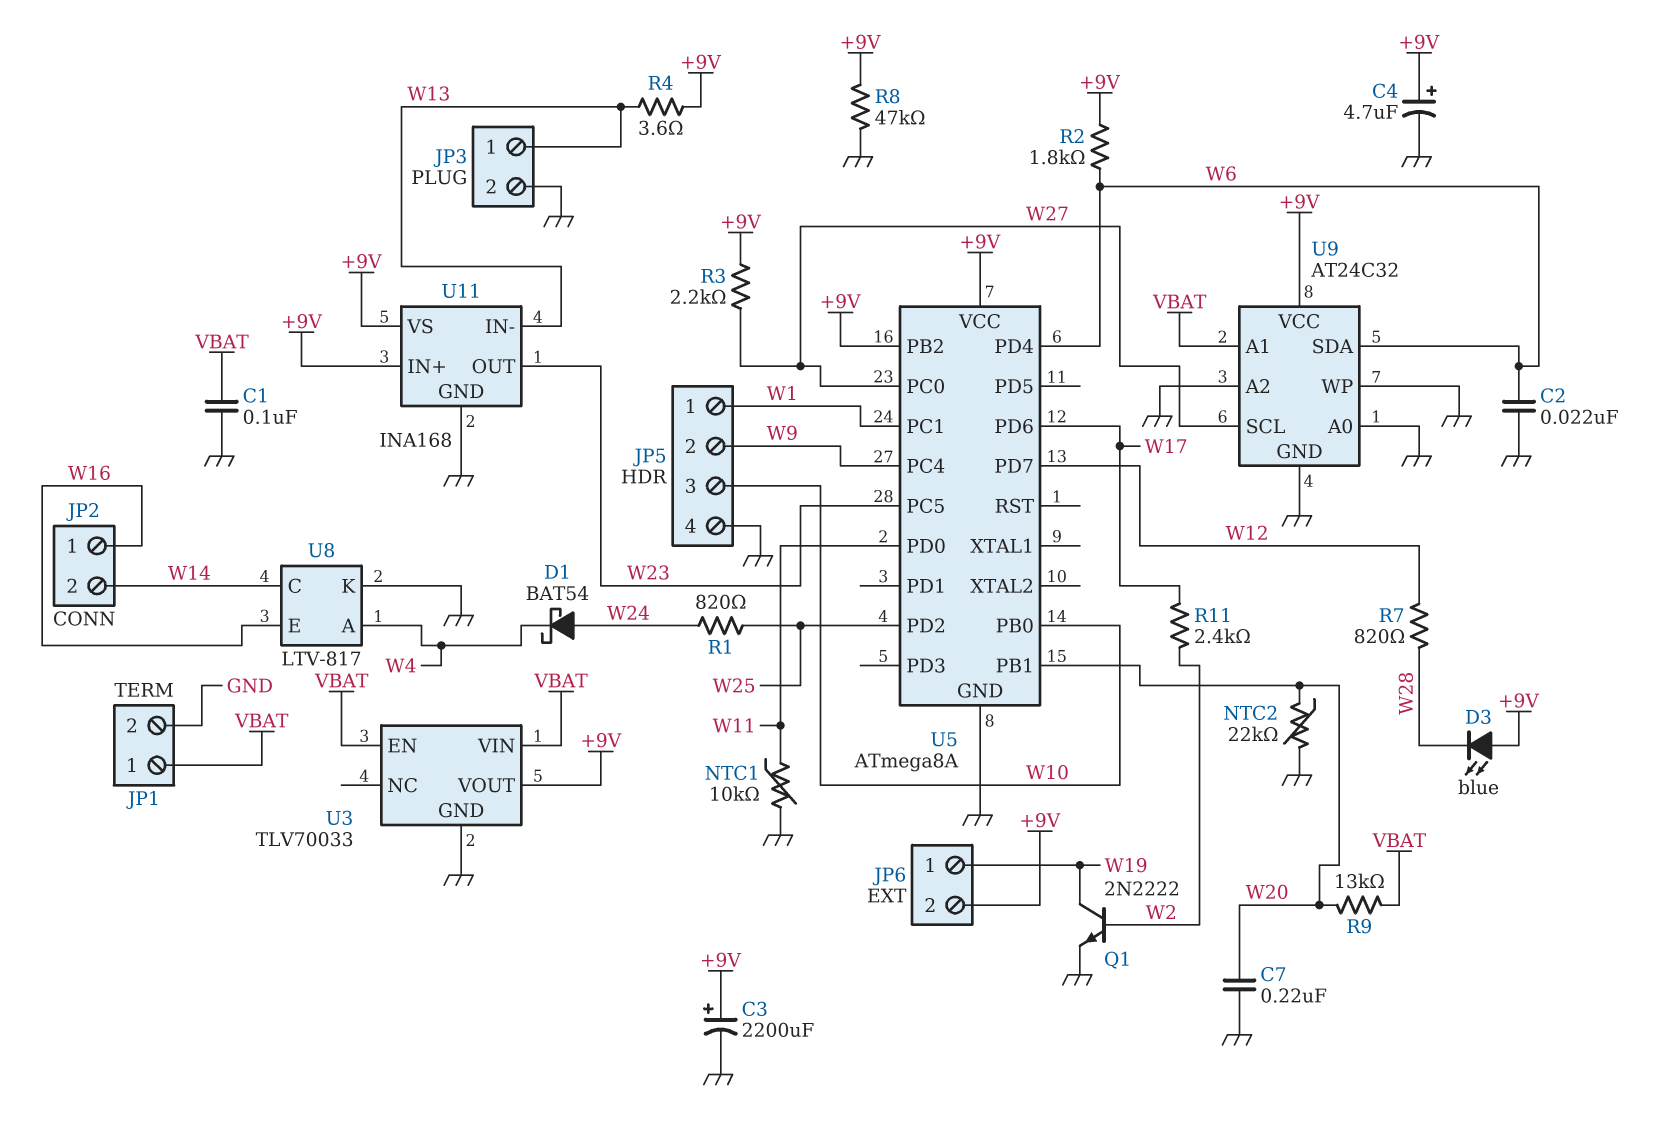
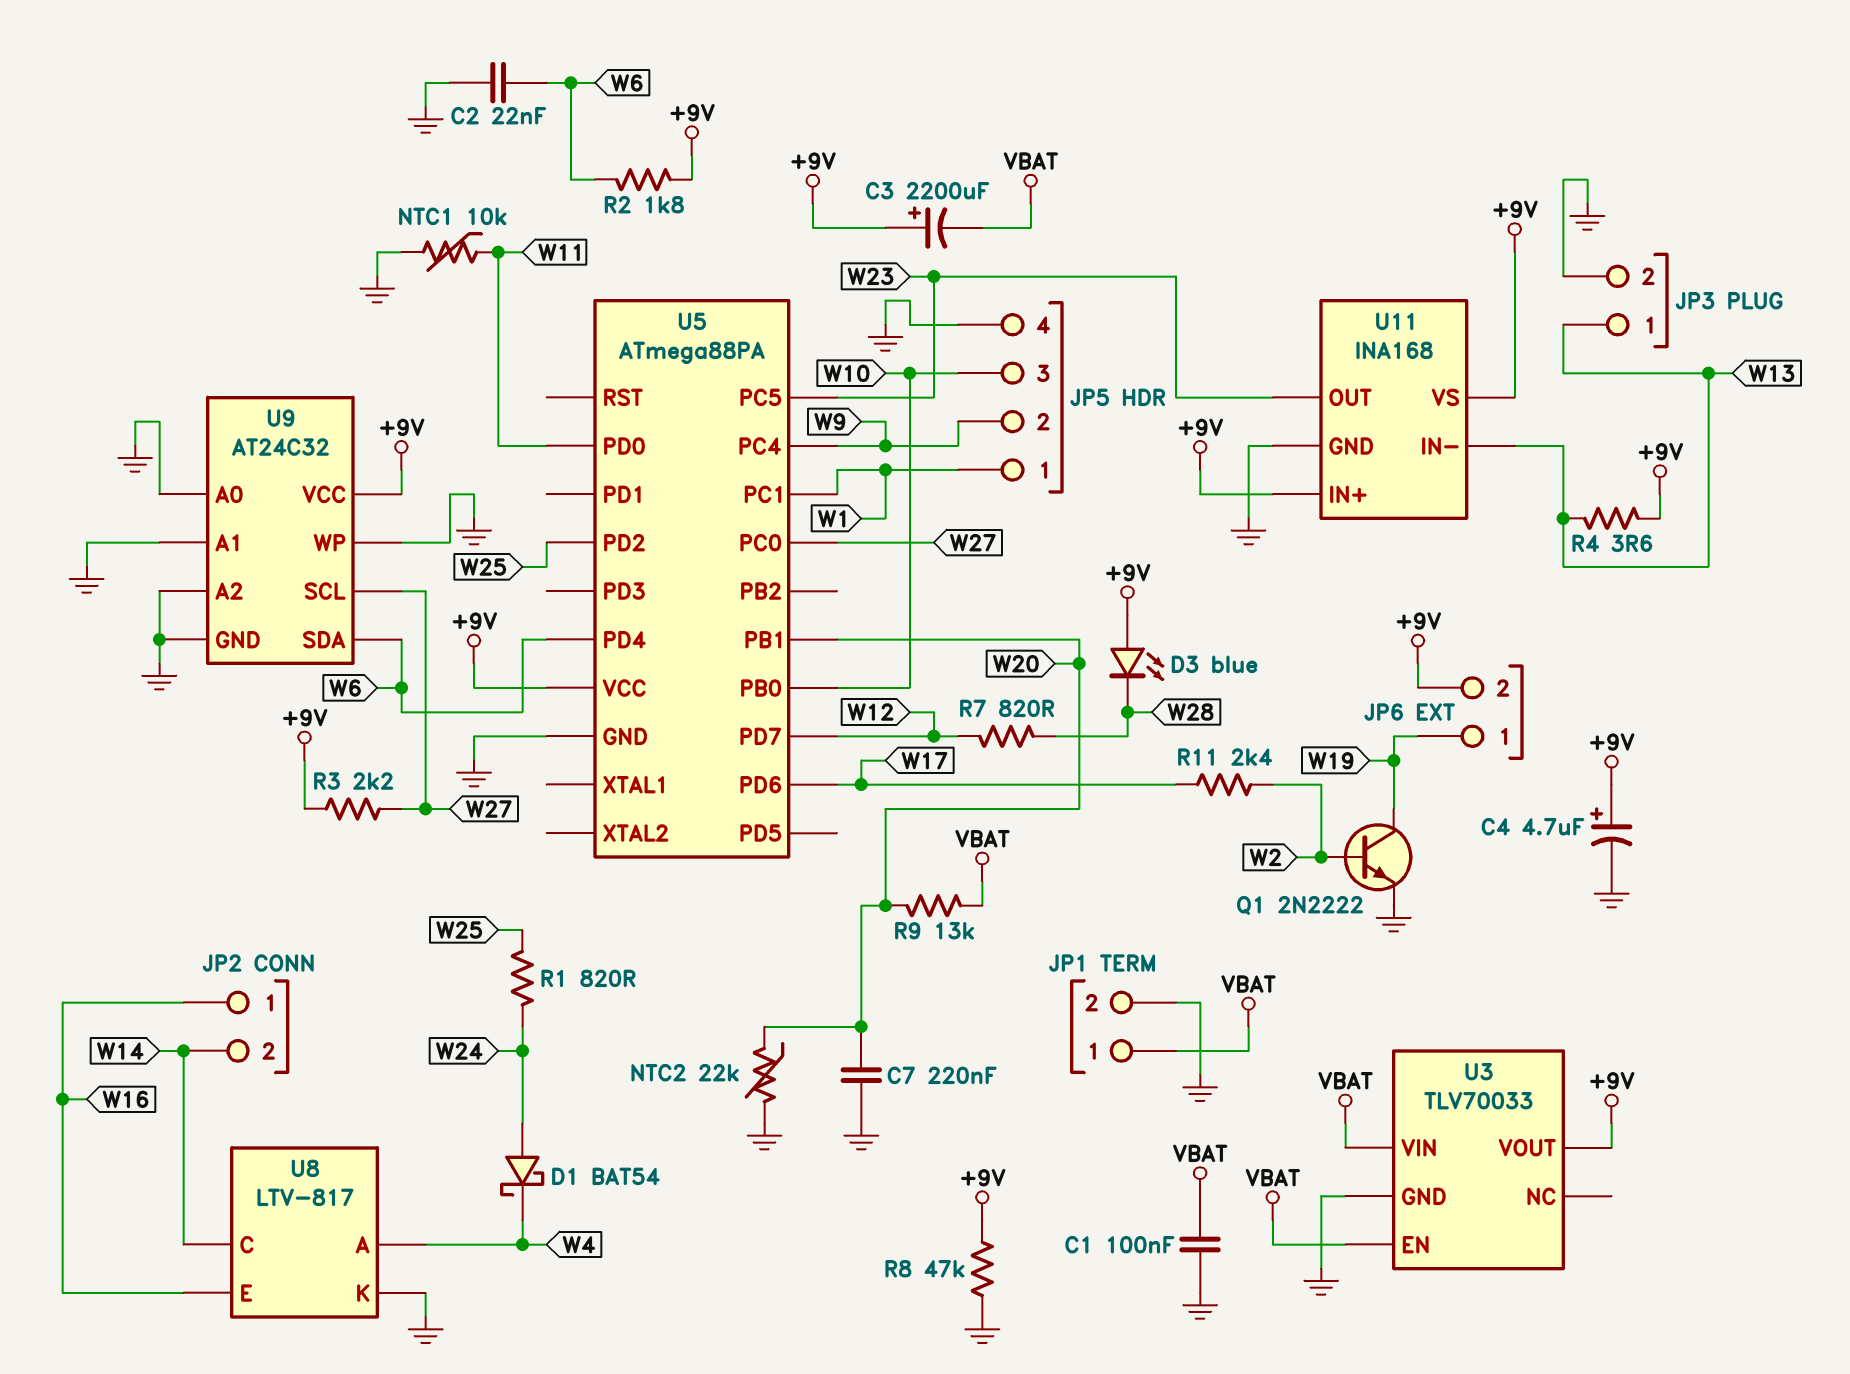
C3: 2200uF (plus +9V, minus GND) -> 2200uF (plus +9V, minus VBAT)
U5: ATmega8A -> ATmega88PA
U5 pin PB2: +9V -> none
U9 pin A1: VBAT -> GND

